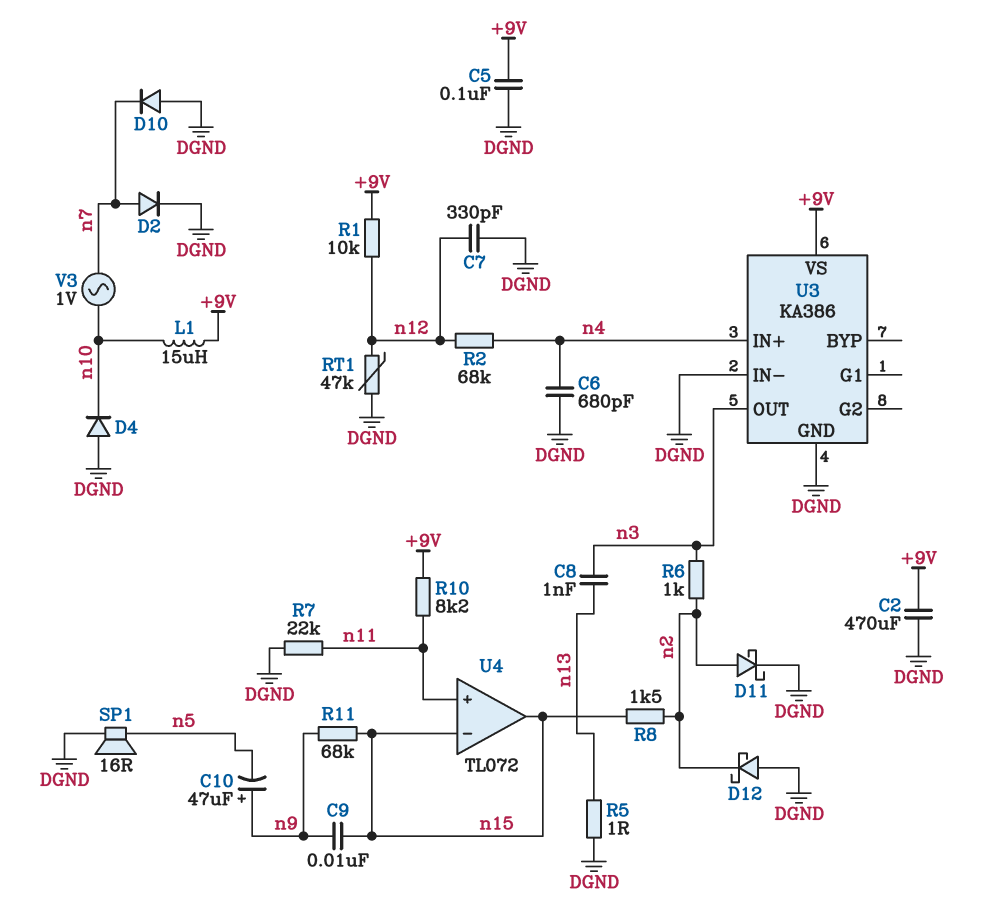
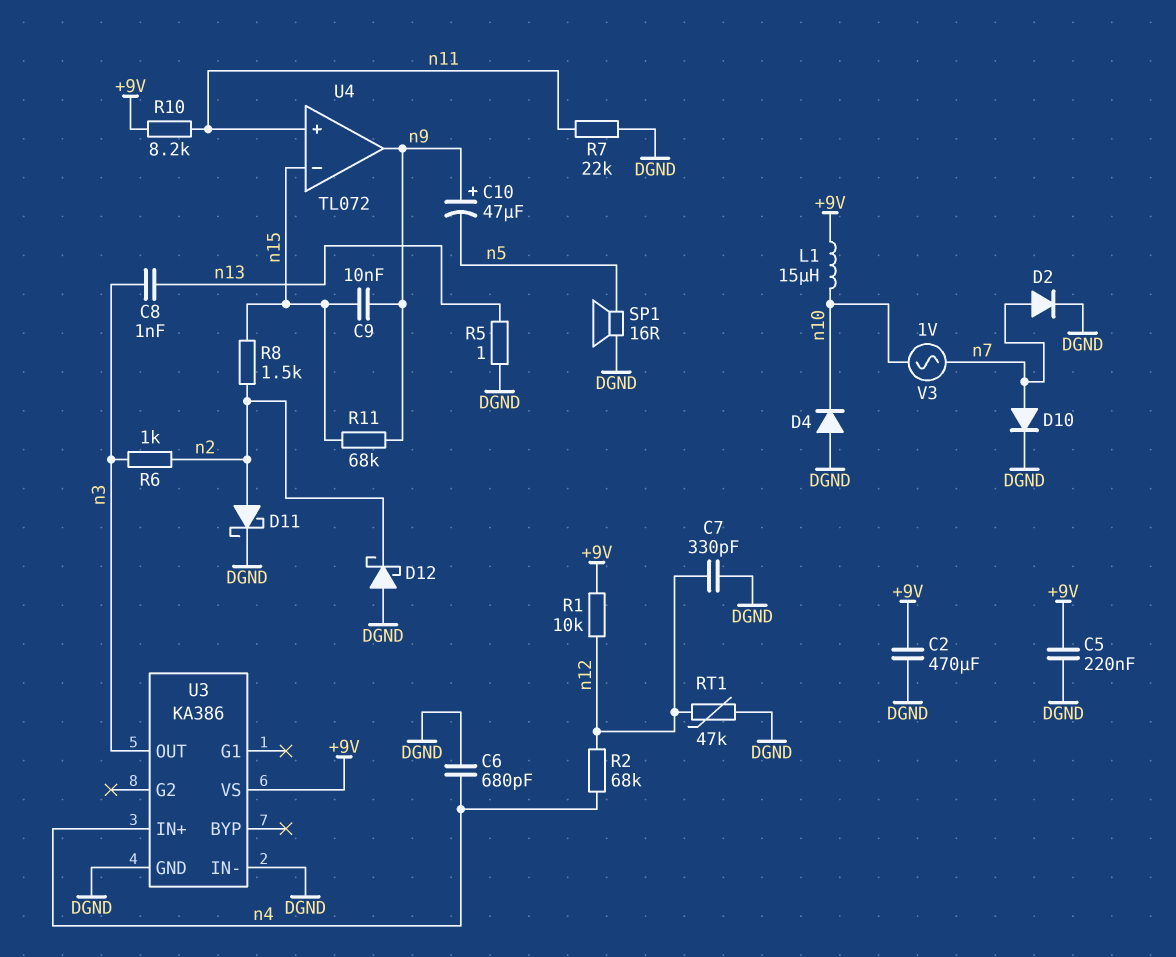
C5: 100nF (+9V, DGND) -> 220nF (+9V, DGND)
D10: diode (A DGND, K n7) -> diode (A n7, K DGND)
U4 pin out: n15 -> n9

